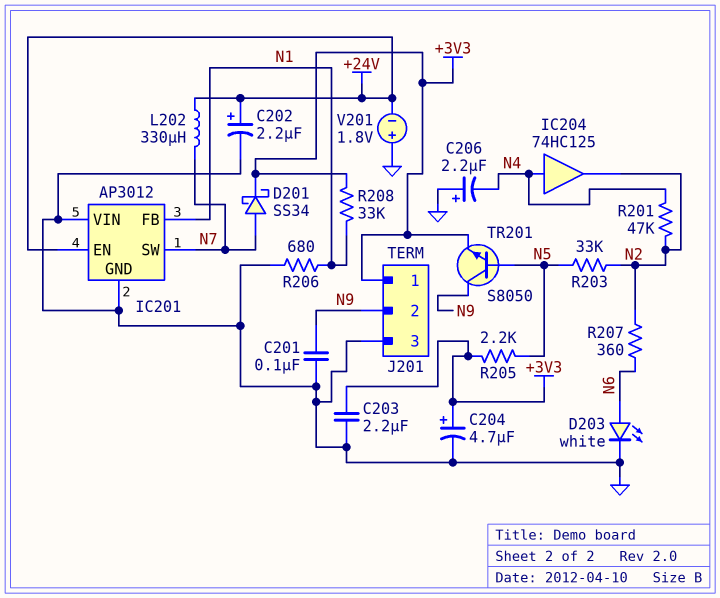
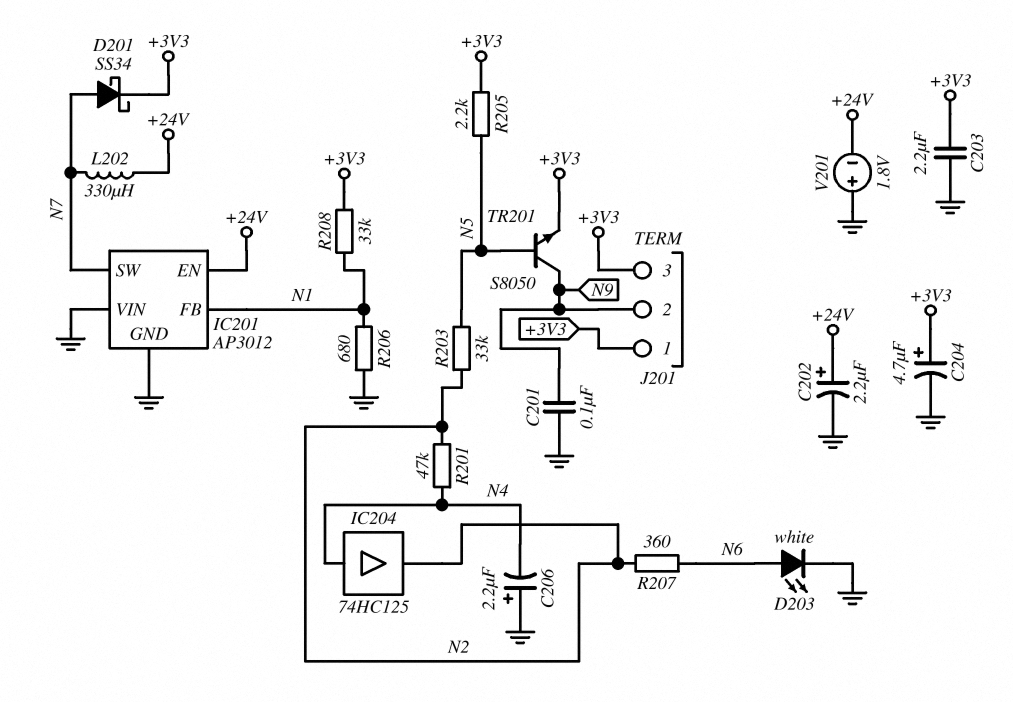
J201 pin 3: GND -> +3V3

